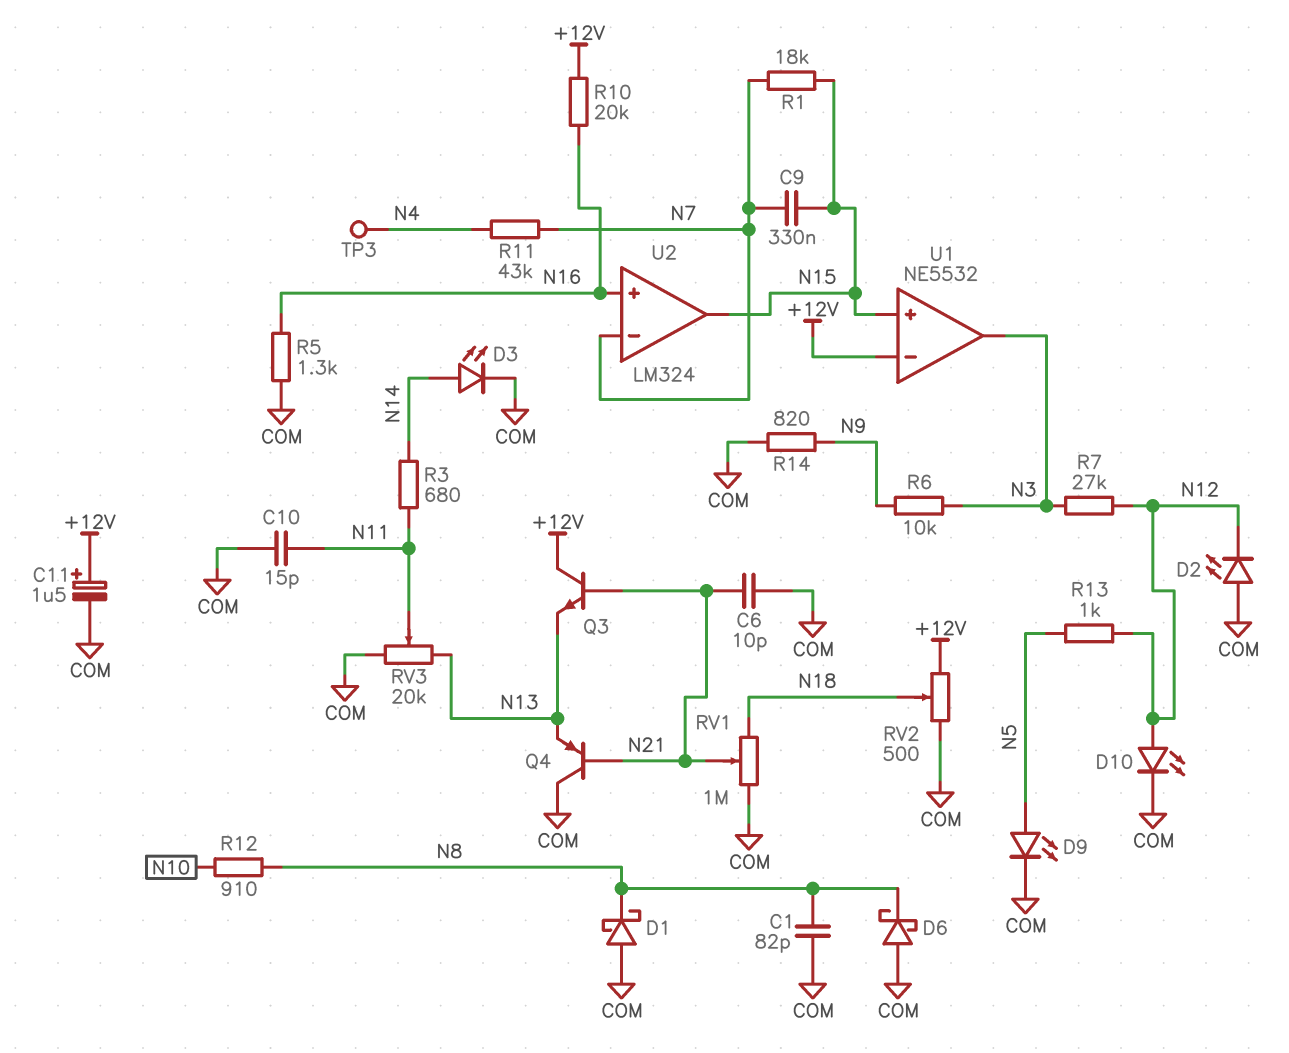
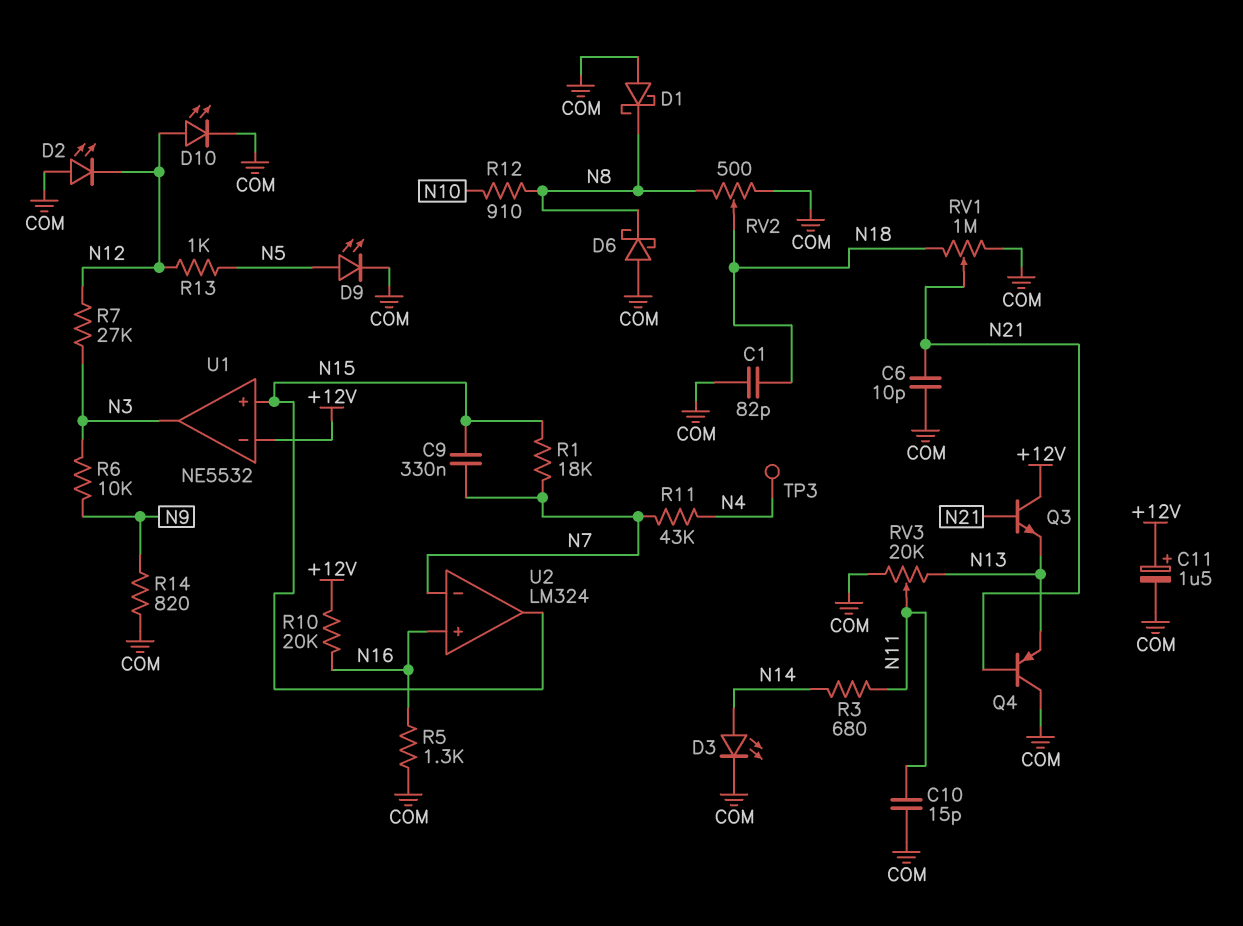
C1: 82pF (COM, N8) -> 82pF (COM, N18)
RV2: 500 (+12V, COM, wiper N18) -> 500 (COM, N8, wiper N18)

